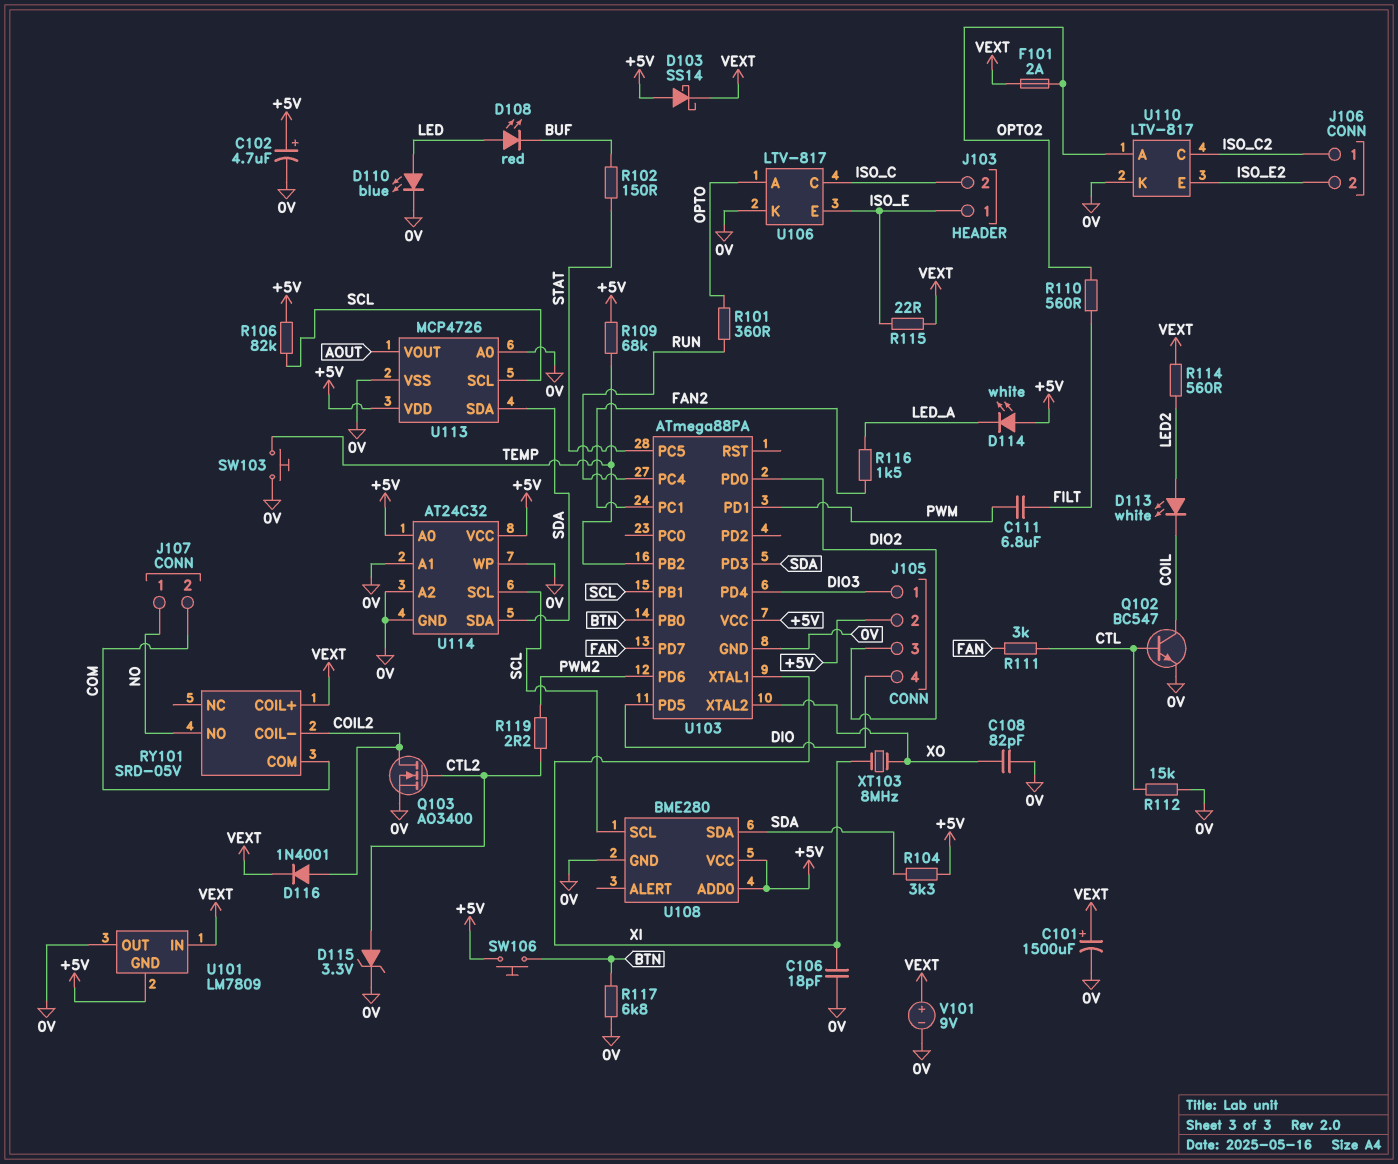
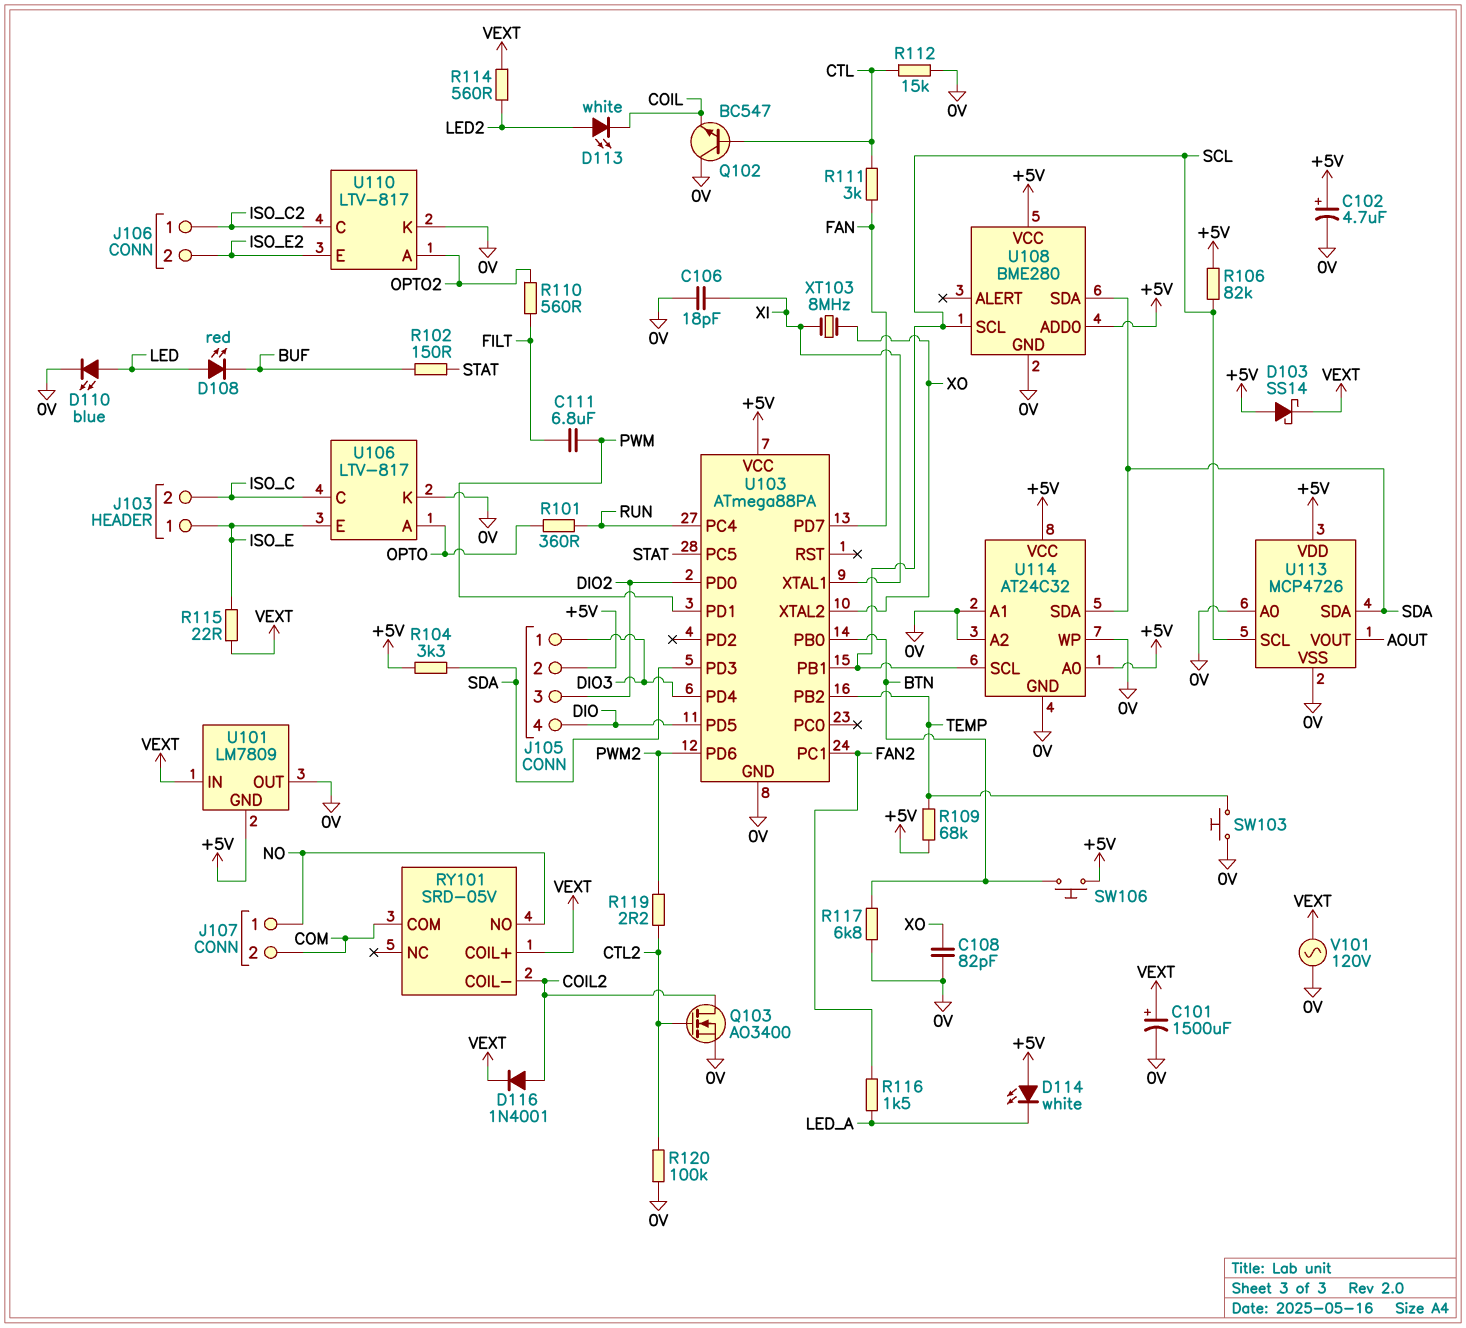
D115: zener 3.3V (A CTL2, K 0V) -> none
F101: 2A (OPTO2, VEXT) -> none
Q102: NPN BC547 (B CTL, C COIL, E 0V) -> NPN BC547 (B CTL, C 0V, E COIL)
R120: none -> 100k (0V, CTL2)
V101: 9V (plus VEXT, minus 0V) -> AC 120V (0V, VEXT)

